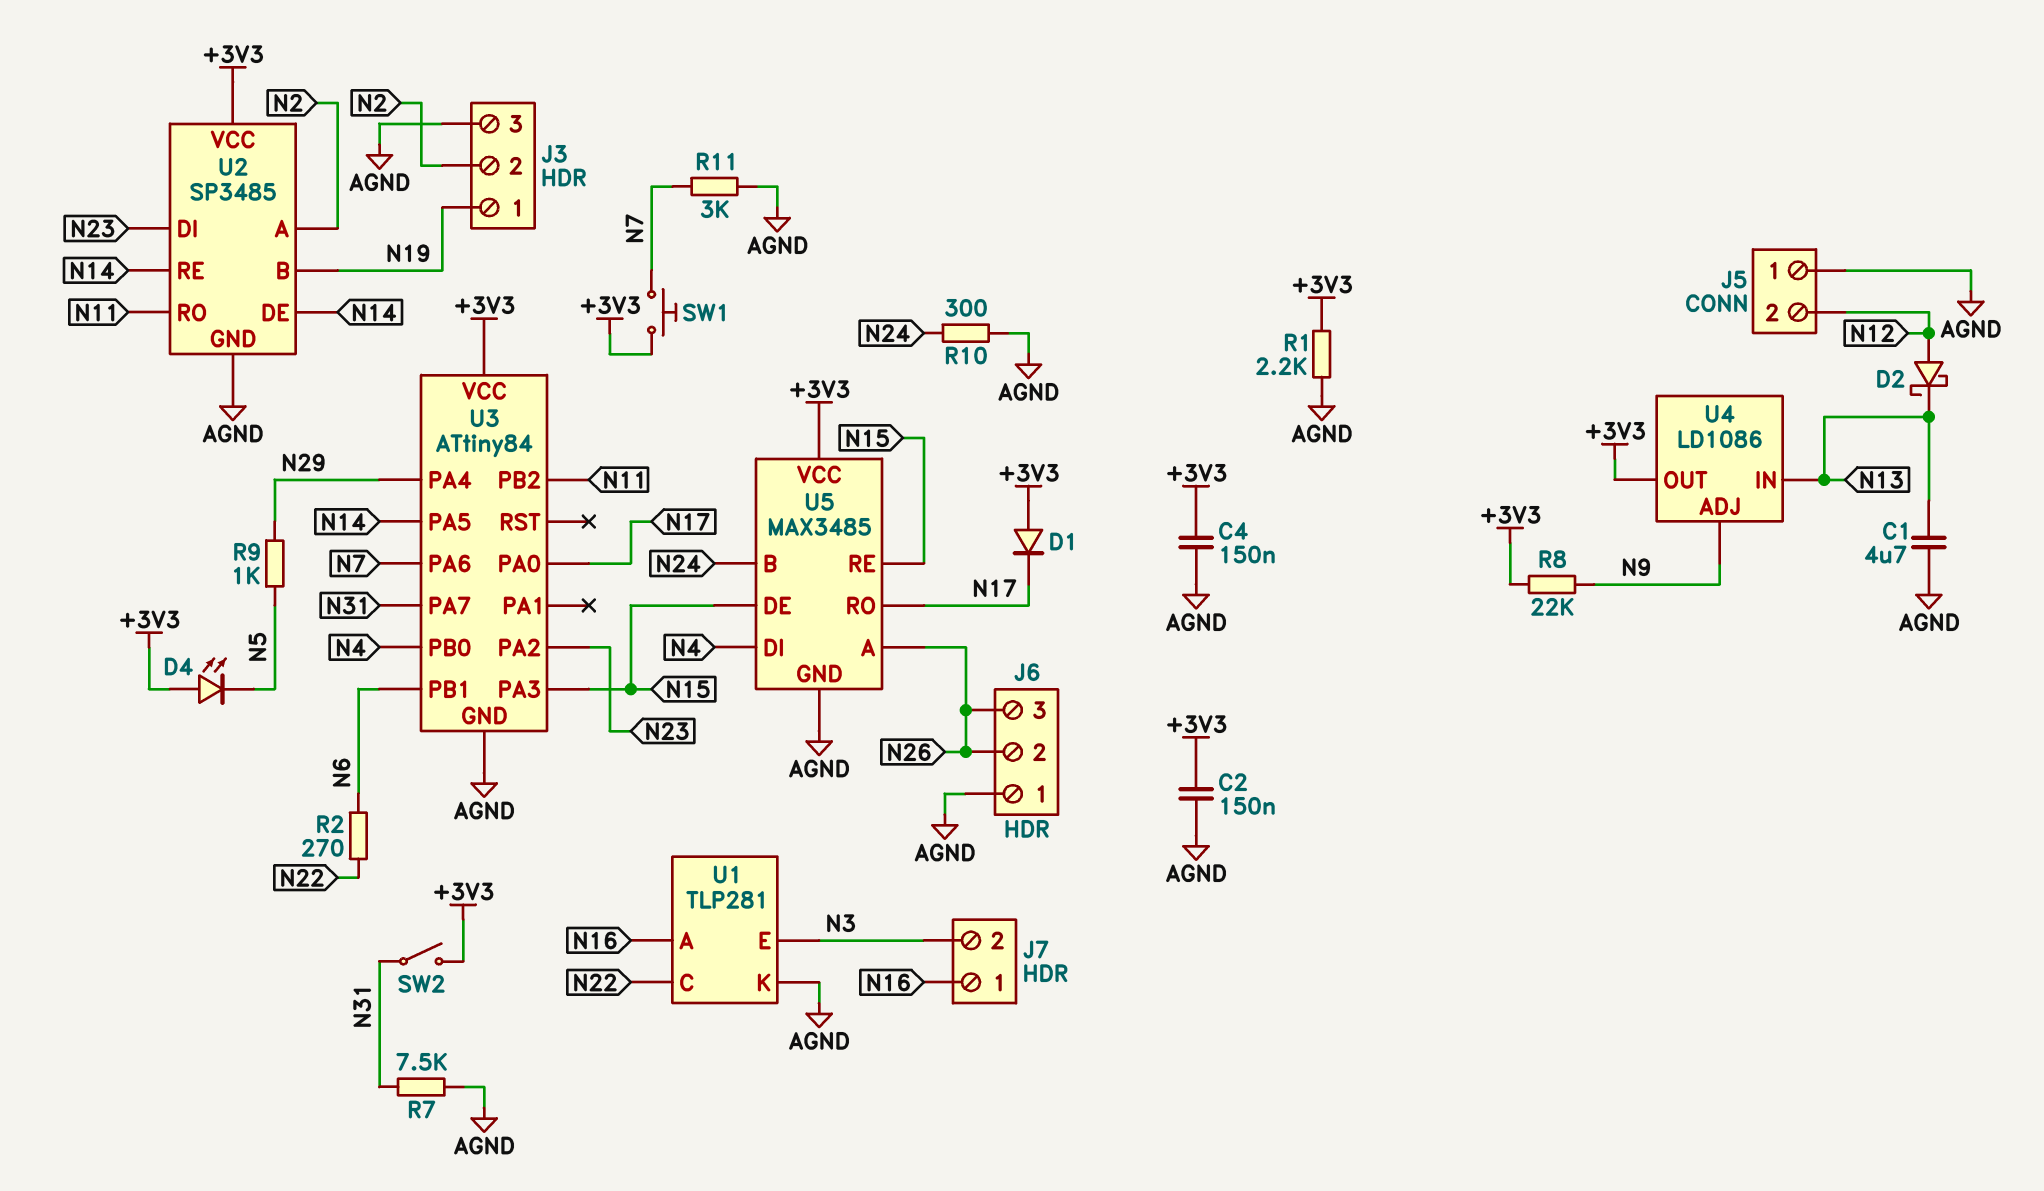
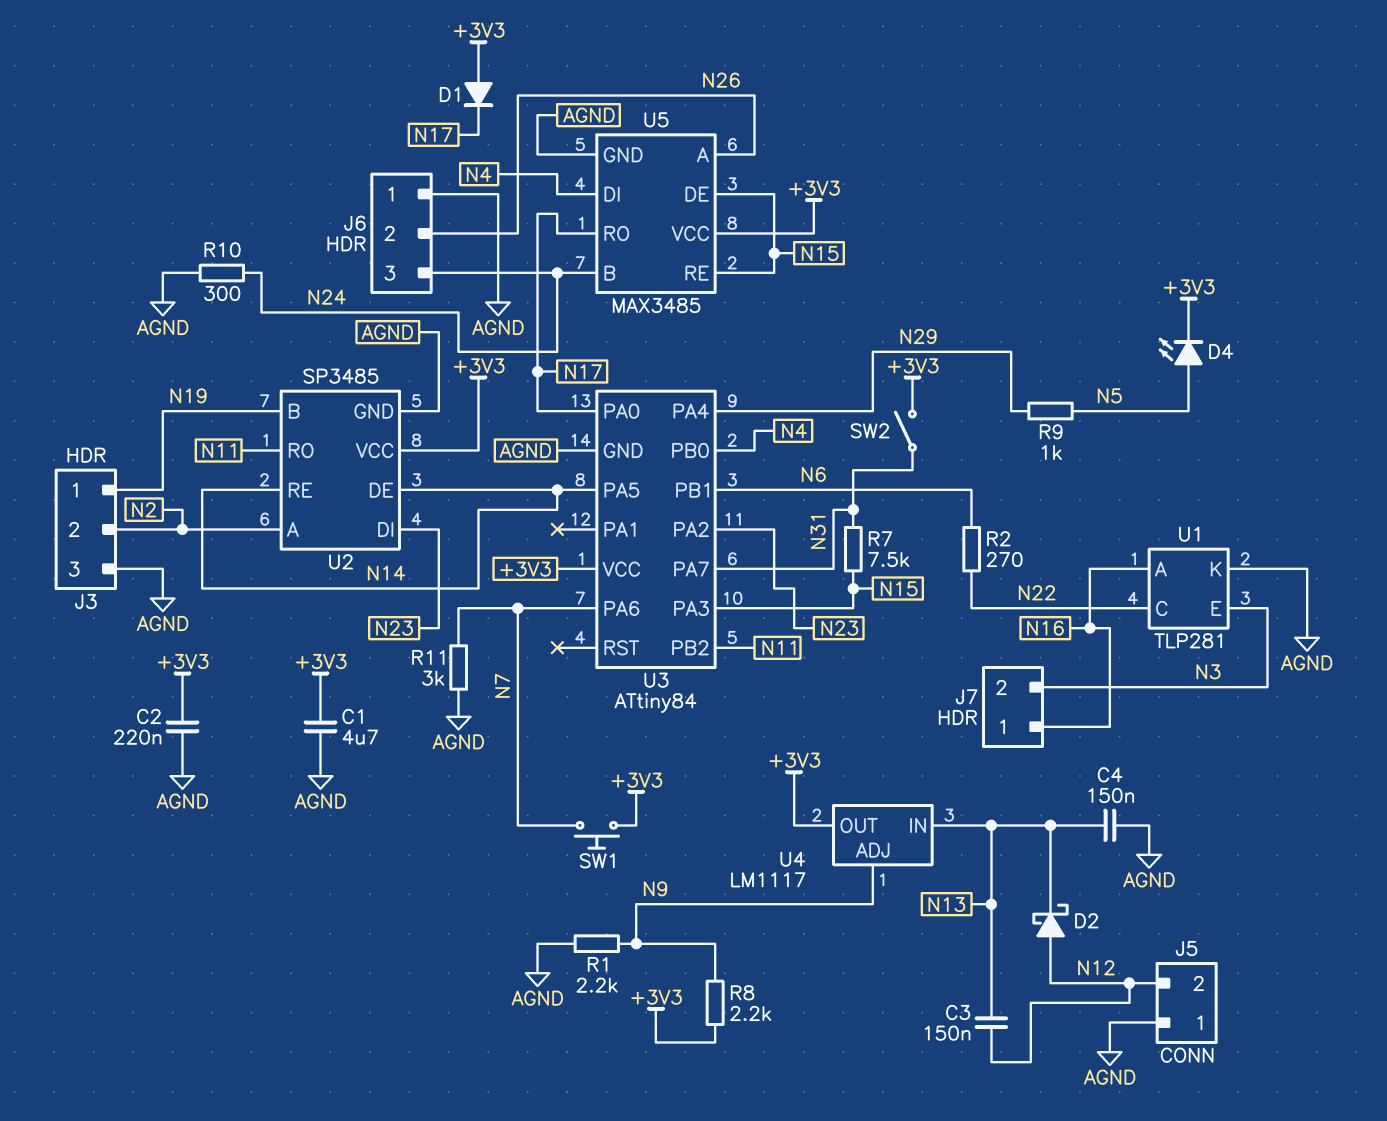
C1: 4.7uF (AGND, N13) -> 4.7uF (+3V3, AGND)
C2: 150nF (+3V3, AGND) -> 220nF (+3V3, AGND)
C3: none -> 150nF (N12, N13)
C4: 150nF (+3V3, AGND) -> 150nF (AGND, N13)
D4: LED (A +3V3, K N5) -> LED (A N5, K +3V3)
J6 pin 3: N26 -> N24
R1: 2.2k (+3V3, AGND) -> 2.2k (AGND, N9)
R7: 7.5k (AGND, N31) -> 7.5k (N15, N31)
R8: 22k (+3V3, N9) -> 2.2k (+3V3, N9)
U4: LD1086 -> LM1117

